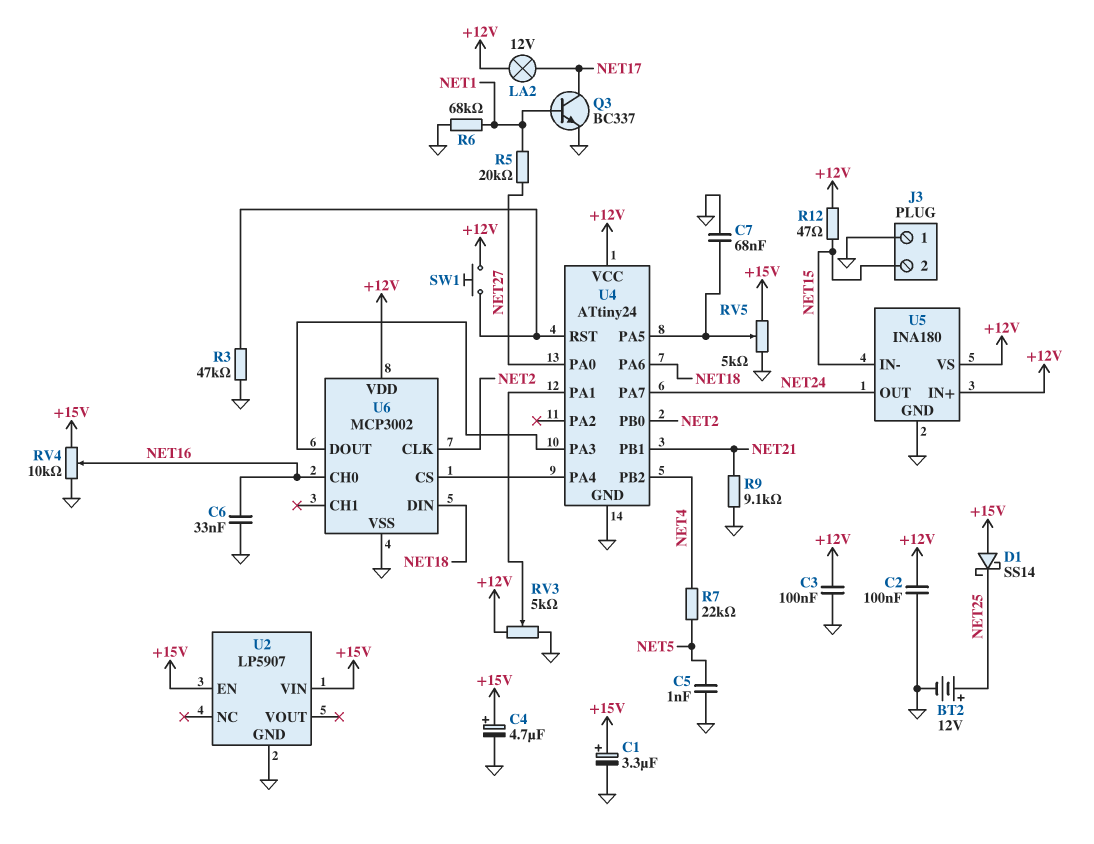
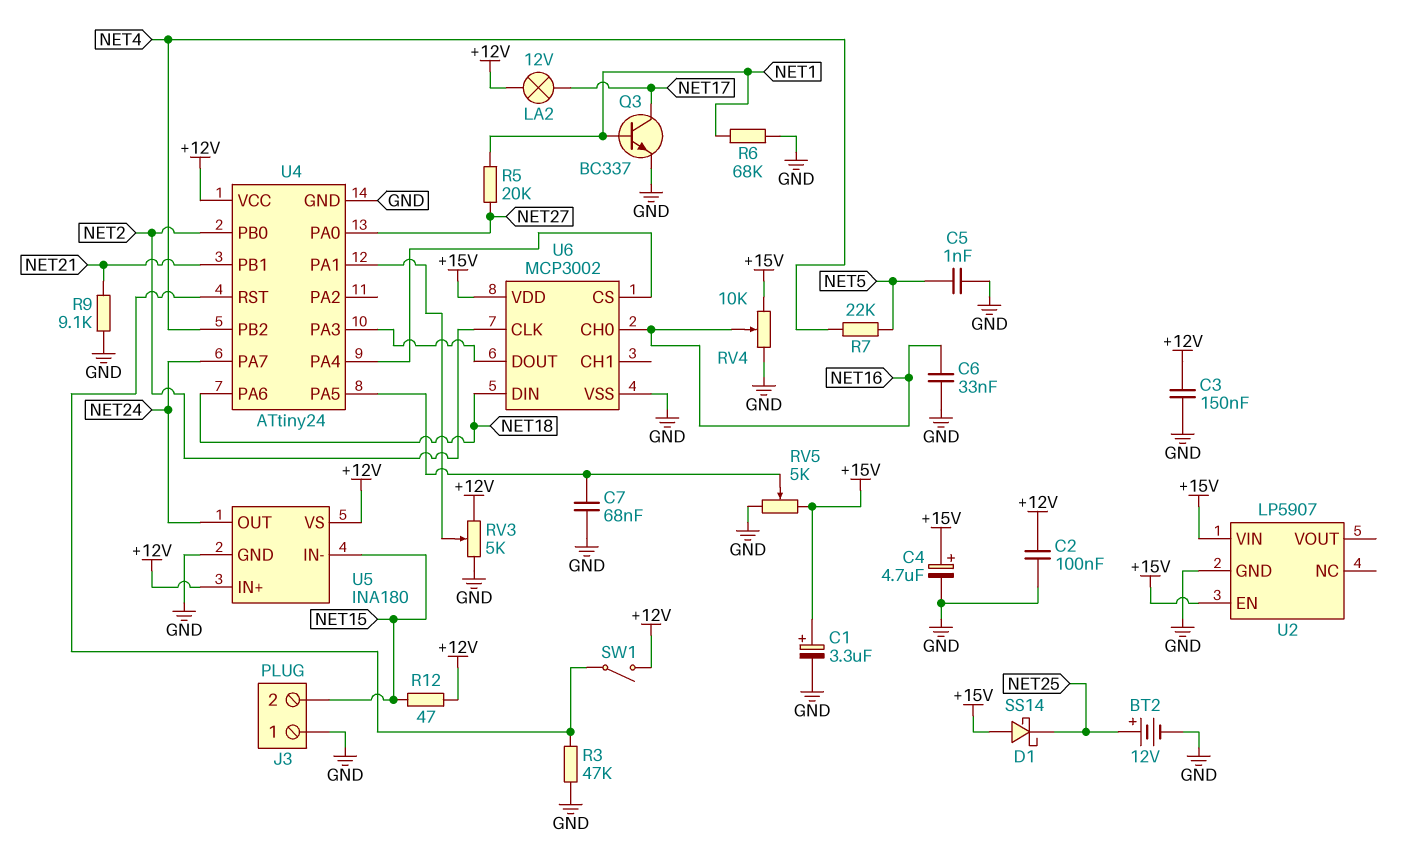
C3: 100nF (+12V, GND) -> 150nF (+12V, GND)
SW1: button (+12V, U4/RST) -> switch (+12V, U4/RST)
U6 pin VDD: +12V -> +15V

